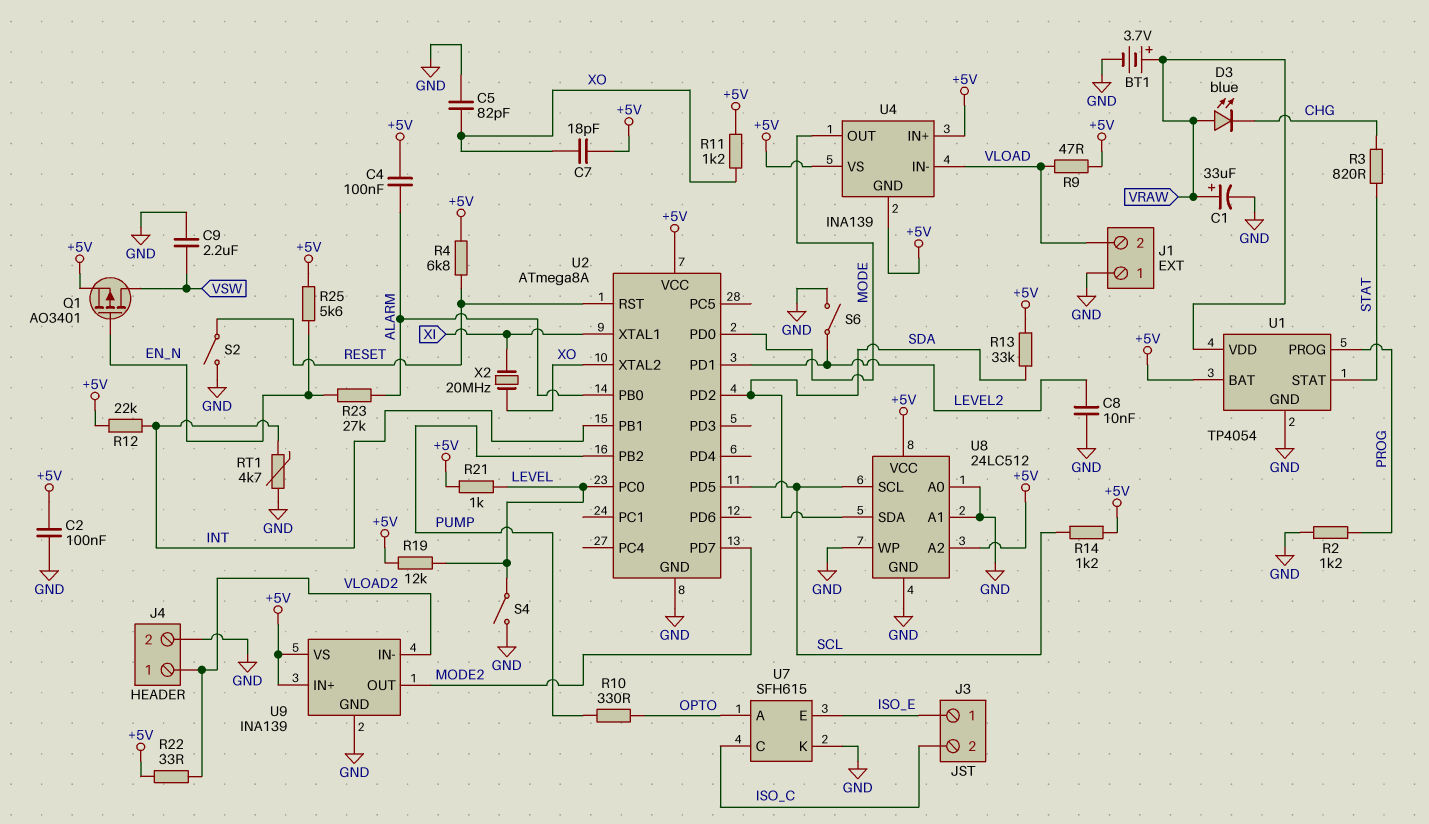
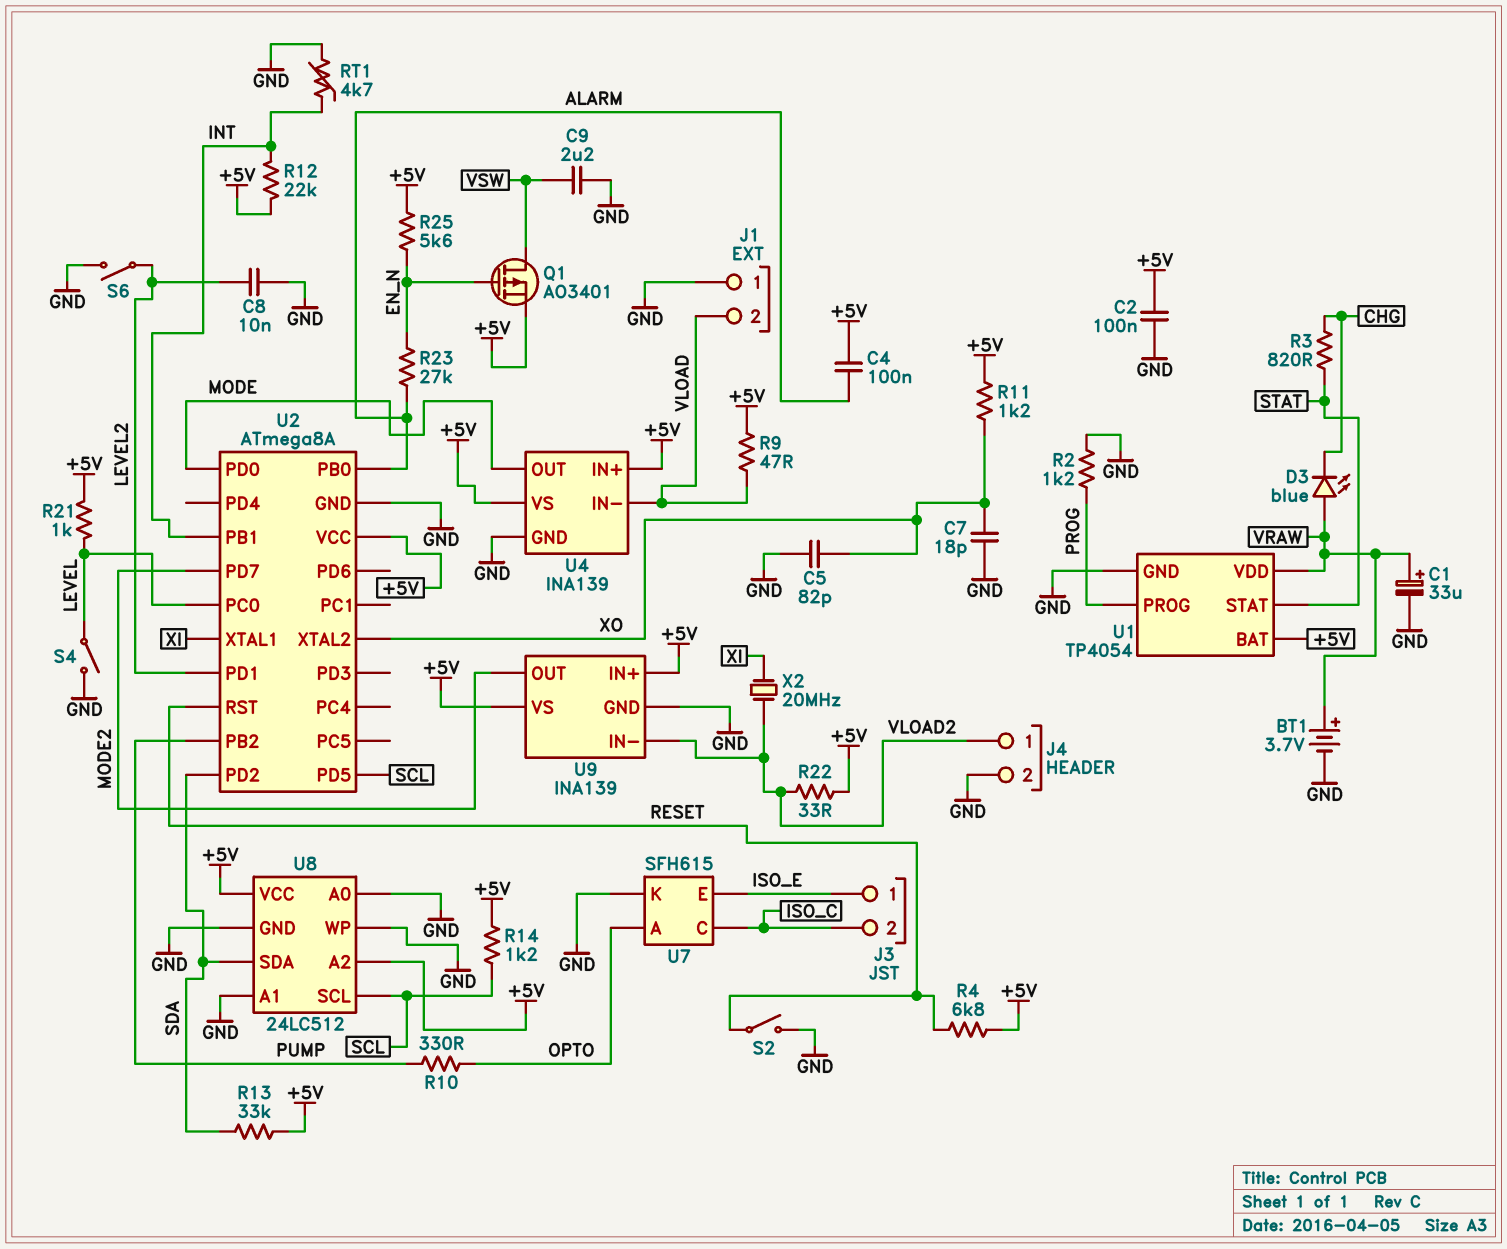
C7: 18pF (+5V, XO) -> 18pF (GND, XO)
R19: 12k (+5V, LEVEL) -> none
U4 pin GND: +5V -> GND
X2: 20MHz (XI, XO) -> 20MHz (VLOAD2, XI)

